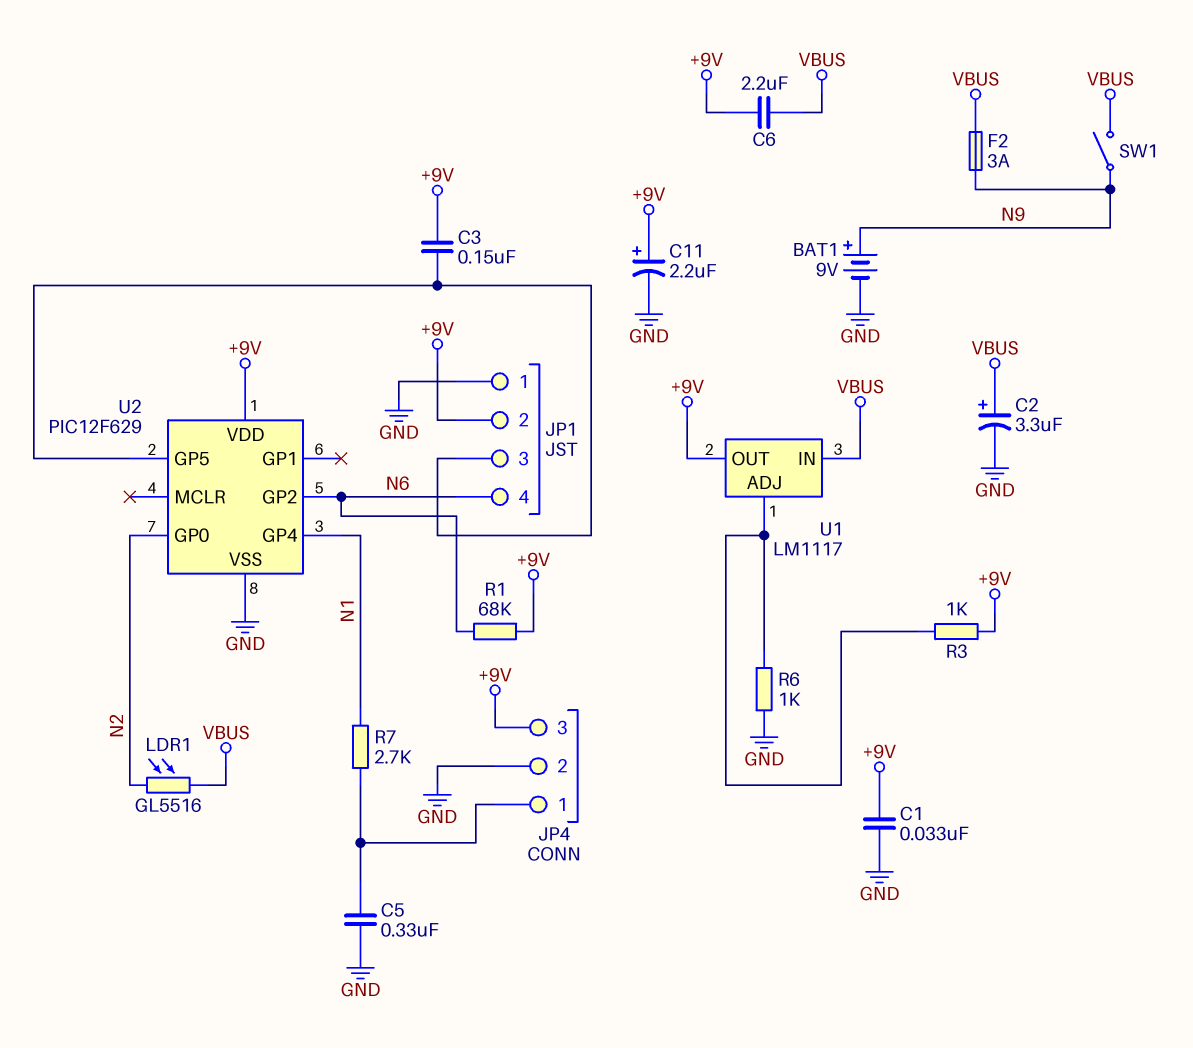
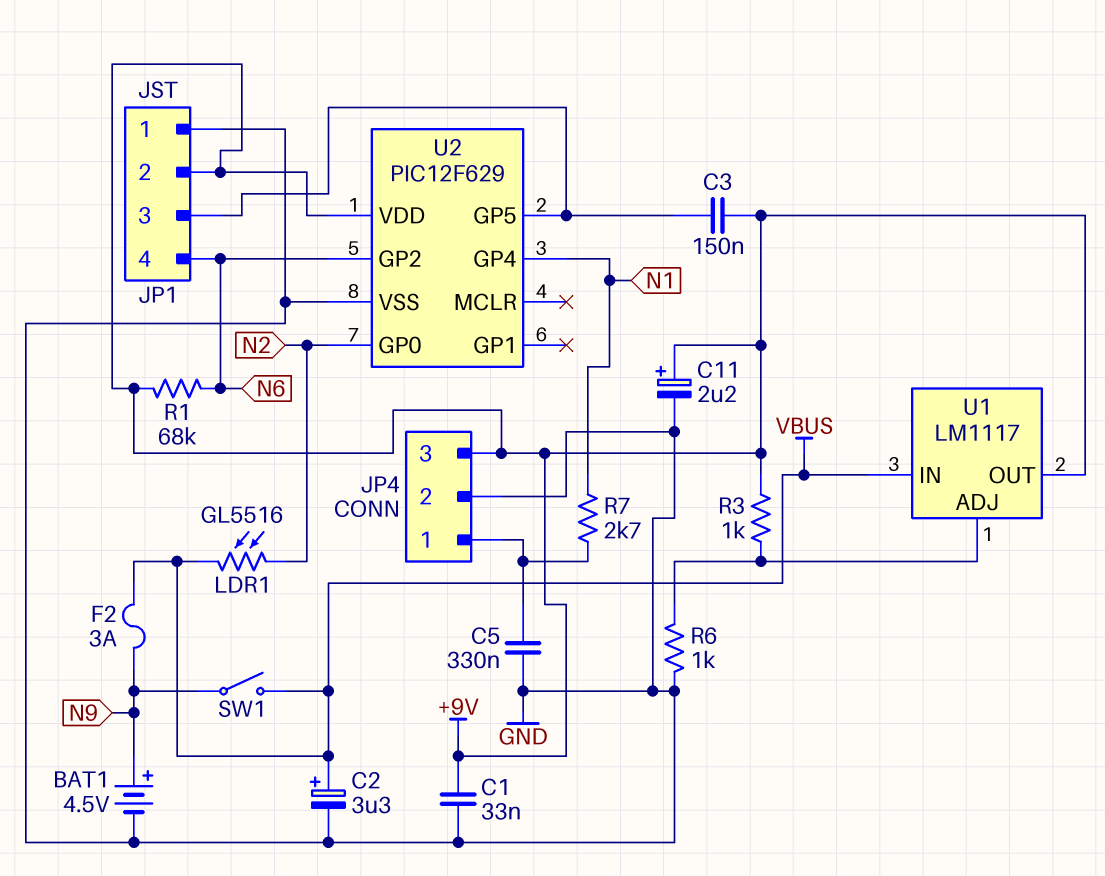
BAT1: 9V (plus N9, minus GND) -> 4.5V (plus N9, minus GND)
C6: 2.2uF (+9V, VBUS) -> none

